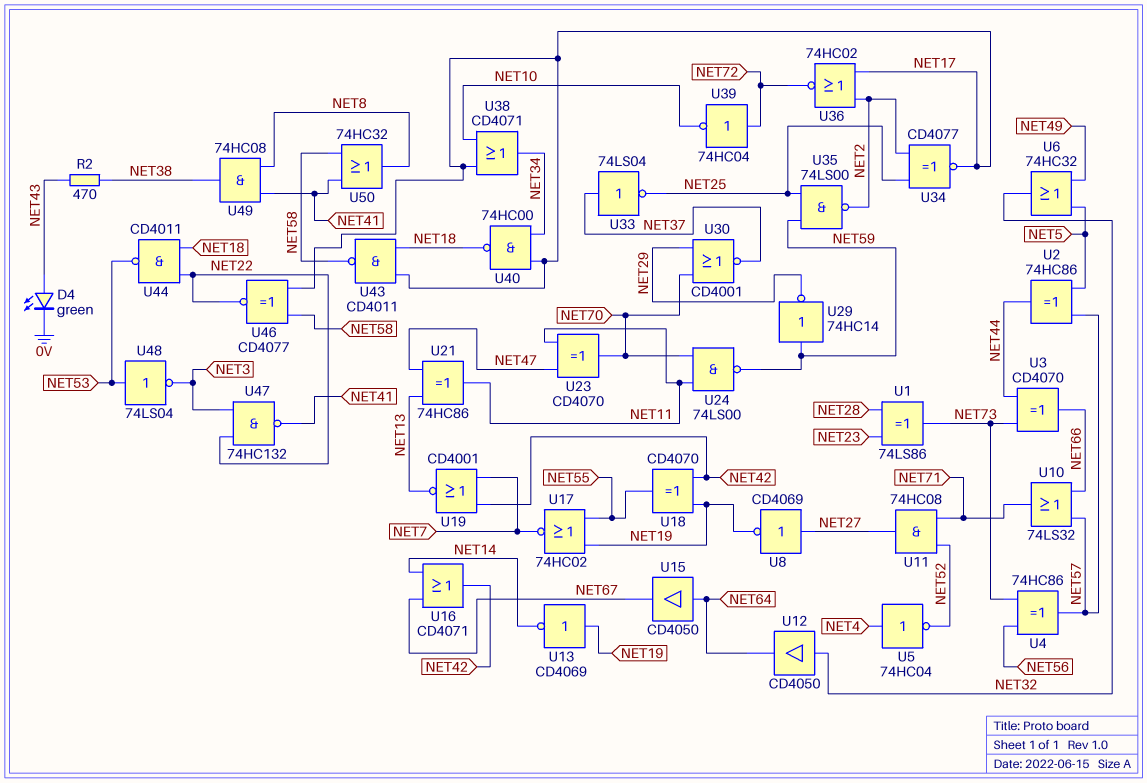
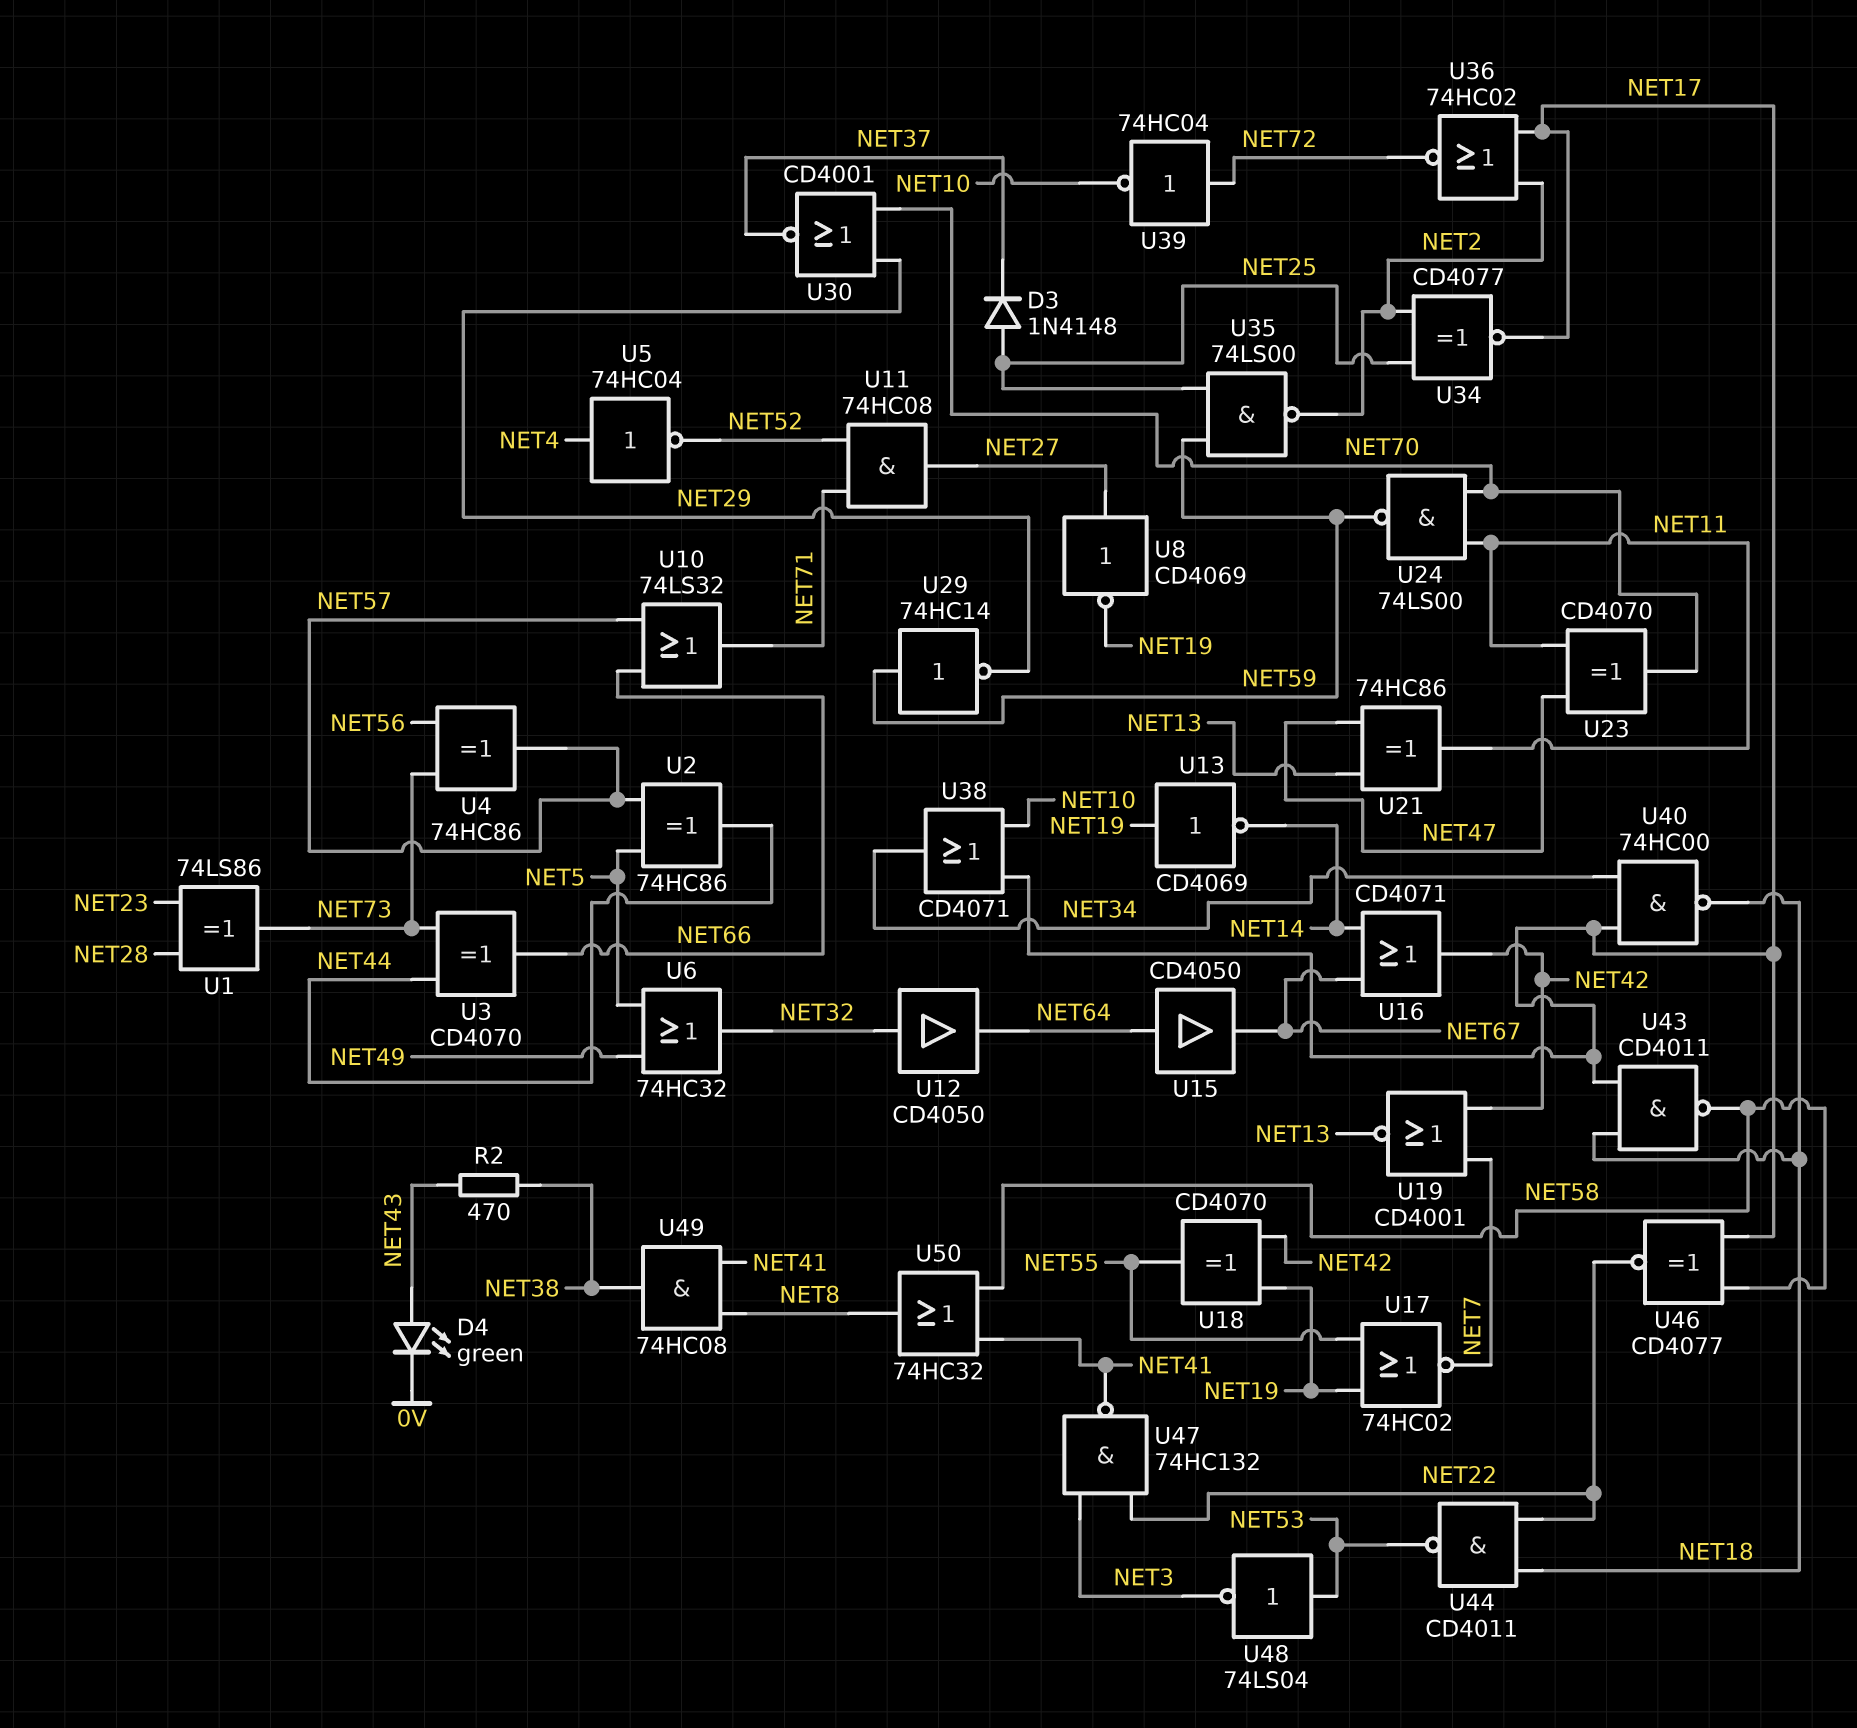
D3: none -> diode 1N4148 (A NET25, K NET37)
U33: NOT 74LS04 (in NET37, out NET25) -> none

